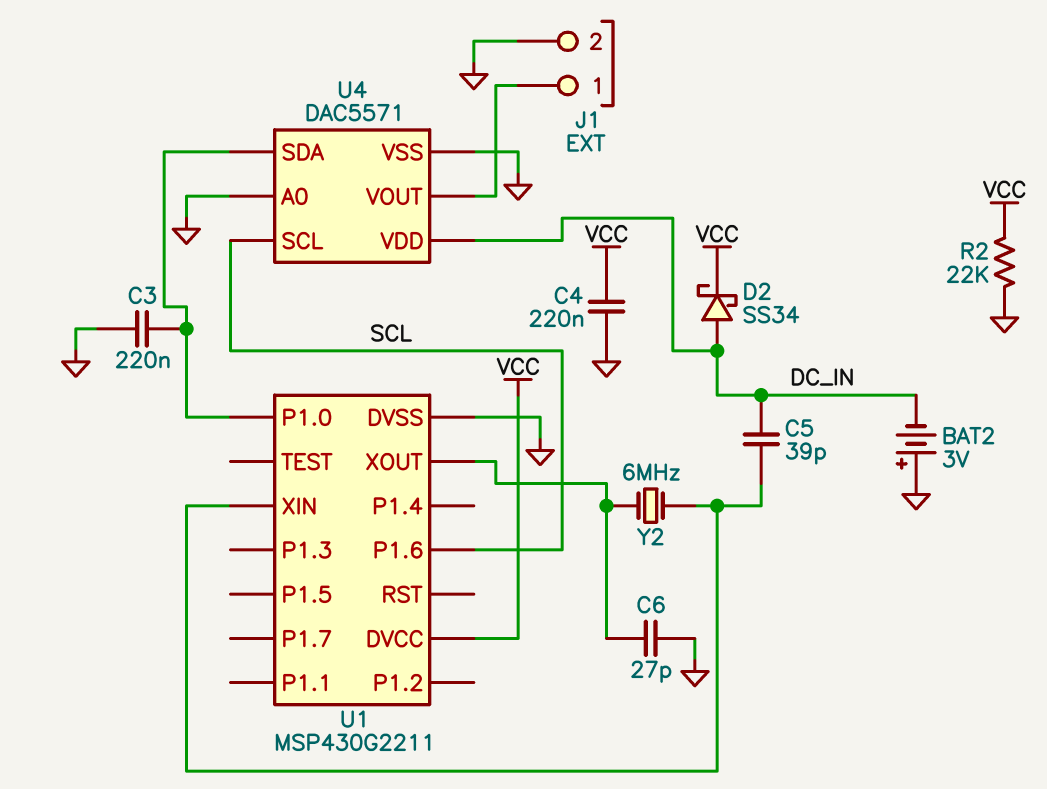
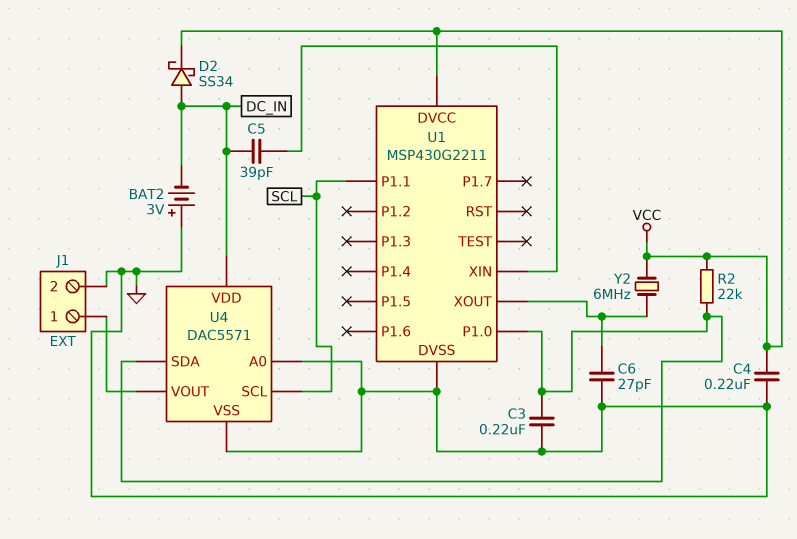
R2: 22k (GND, VCC) -> 22k (U1/P1.0, VCC)
U1 pin P1.1: none -> SCL
U1 pin P1.6: SCL -> none
Y2: 6MHz (U1/XIN, U1/XOUT) -> 6MHz (U1/XOUT, VCC)

